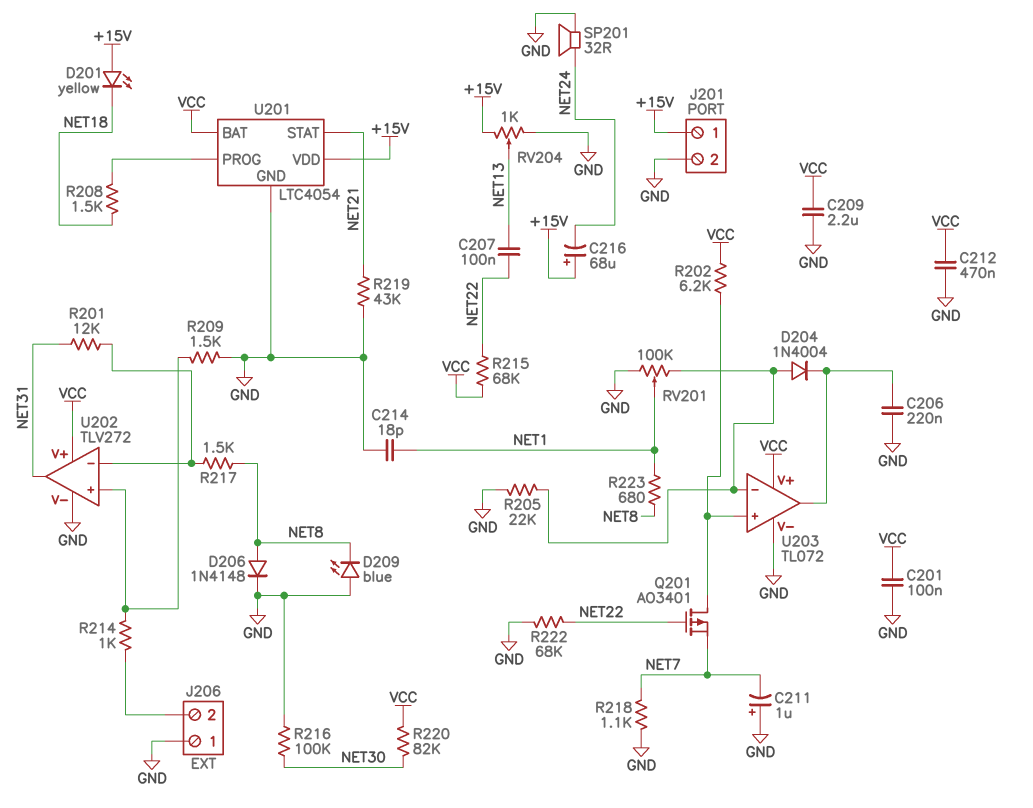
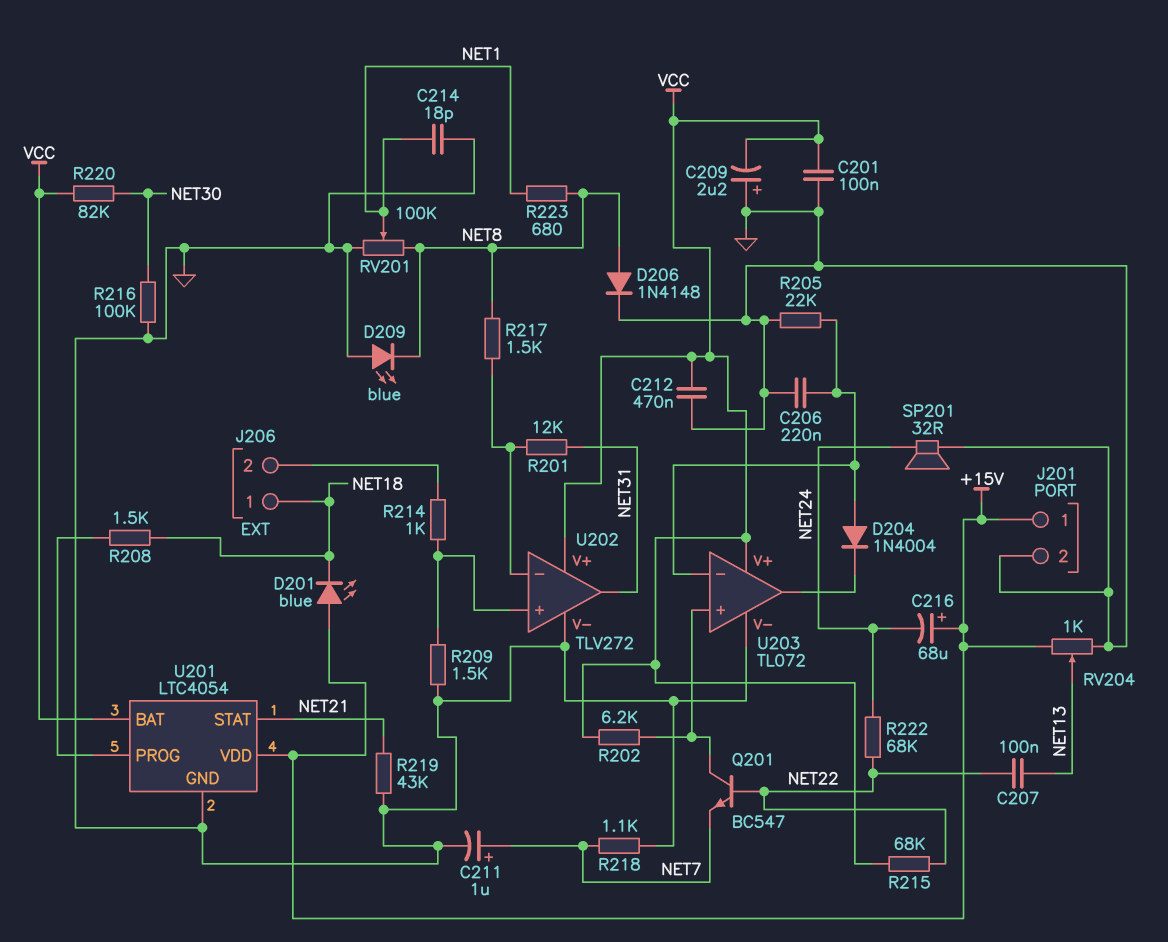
C206: 220nF (GND, U203/out) -> 220nF (GND, U203/in-)
C209: 2.2uF (GND, VCC) -> 2.2uF (plus GND, minus VCC)
C211: 1uF (plus GND, minus NET7) -> 1uF (plus NET7, minus GND)
D201: LED yellow (A +15V, K NET18) -> LED blue (A +15V, K NET18)
J206 pin 1: GND -> NET18
Q201: PMOS AO3401 (G NET22, D U203/in+, S NET7) -> NPN BC547 (B NET22, C U203/in+, E NET7)
R222: 68k (GND, NET22) -> 68k (NET22, NET24)
RV201: 100k (GND, U203/in-, wiper NET1) -> 100k (GND, NET8, wiper NET1)

